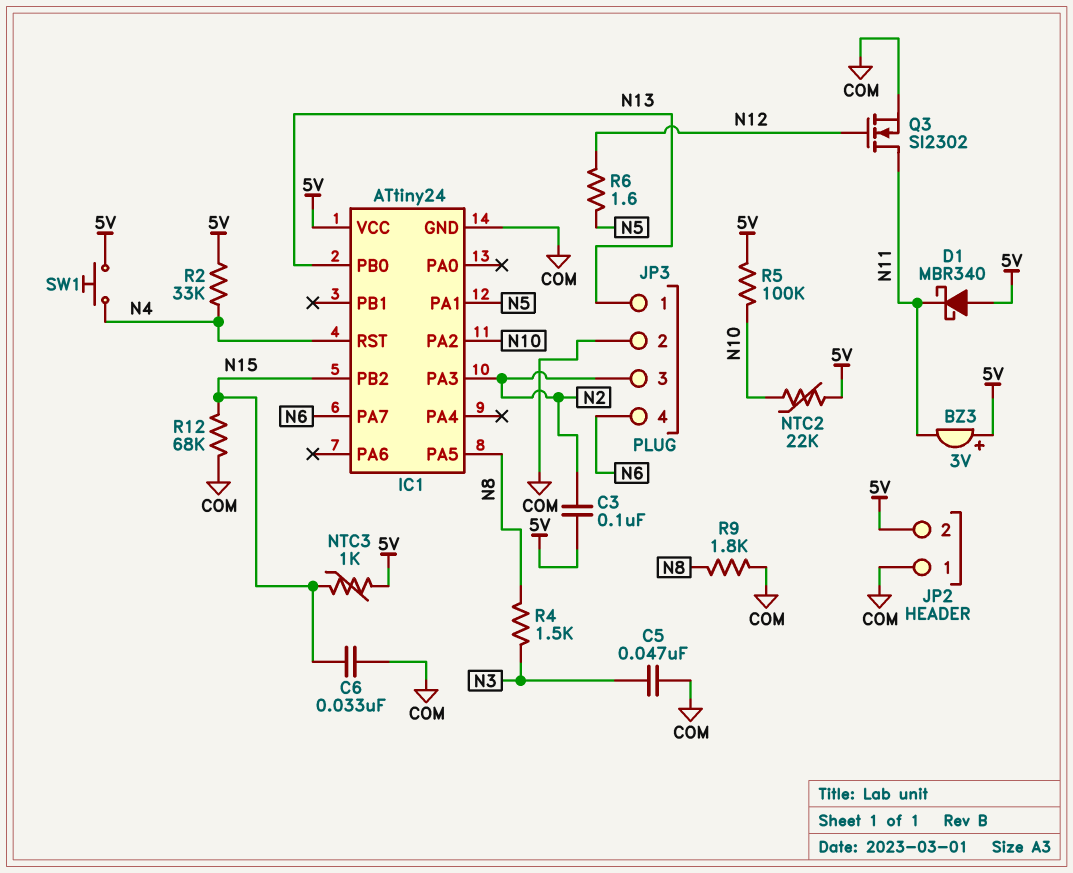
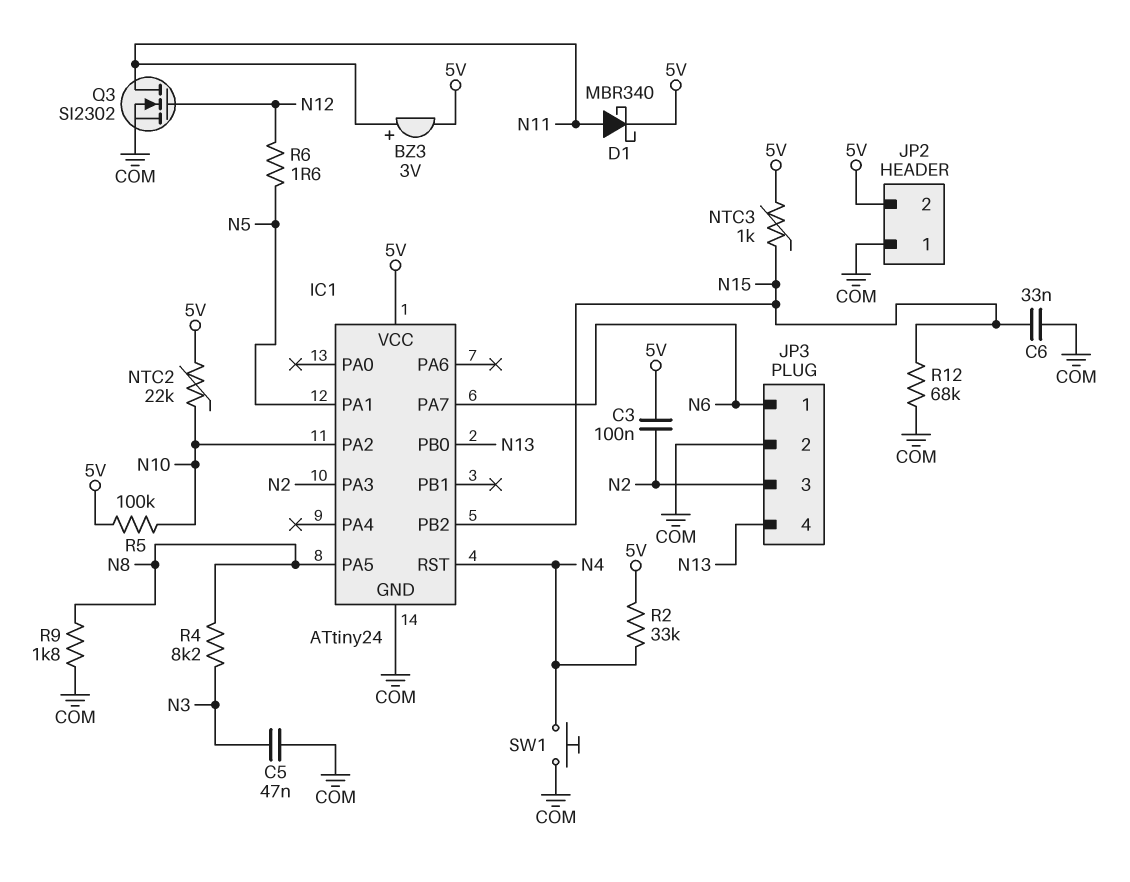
BZ3: buzzer 3V (plus 5V, minus N11) -> buzzer 3V (plus N11, minus 5V)
D1: schottky MBR340 (A 5V, K N11) -> schottky MBR340 (A N11, K 5V)
JP3 pin 1: N13 -> N6
JP3 pin 4: N6 -> N13
R4: 1.5k (N3, N8) -> 8.2k (N3, N8)
SW1: button (5V, N4) -> button (COM, N4)

